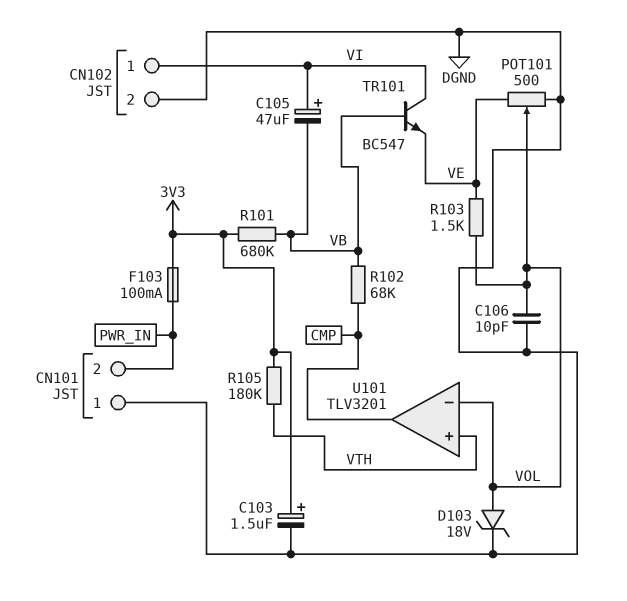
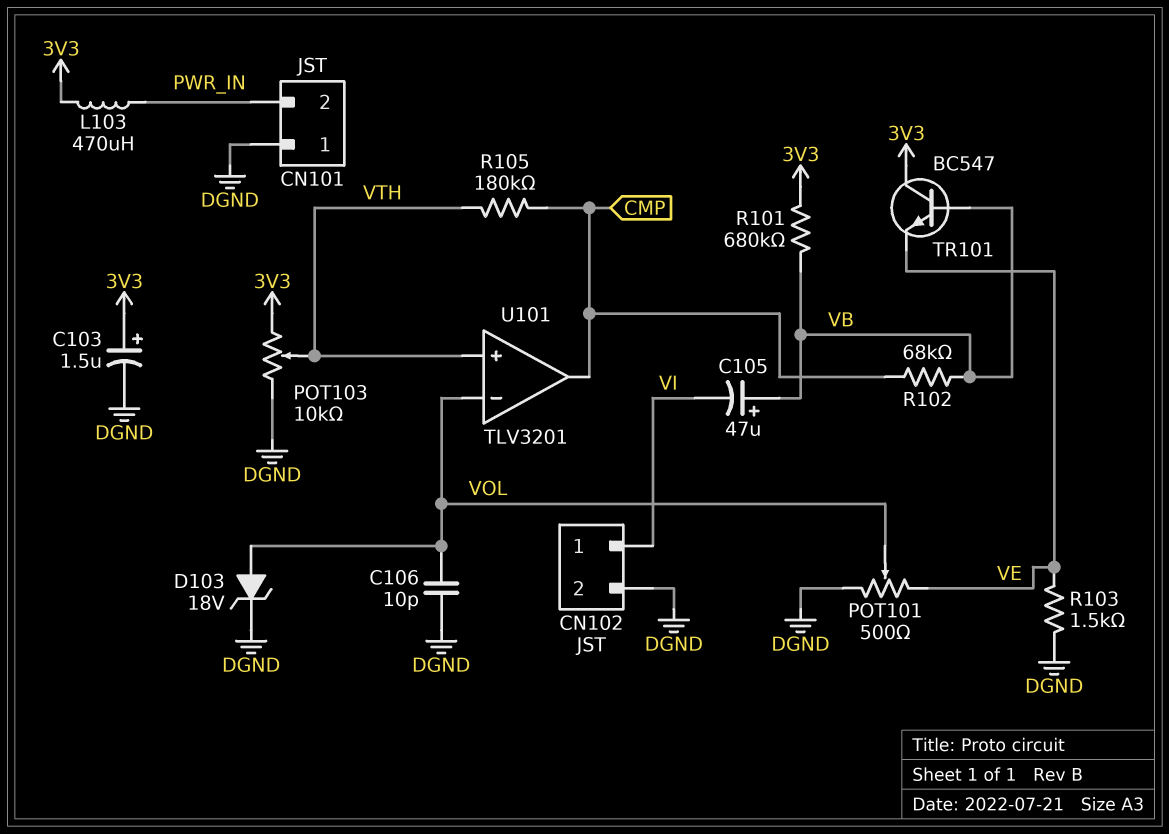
C105: 47uF (plus VI, minus VB) -> 47uF (plus VB, minus VI)
F103: 100mA (3V3, PWR_IN) -> none
L103: none -> 470uH (3V3, PWR_IN)
POT103: none -> 10k (3V3, DGND, wiper VTH)
R103: 1.5k (VE, VOL) -> 1.5k (DGND, VE)
R105: 180k (3V3, VTH) -> 180k (CMP, VTH)
TR101: NPN BC547 (B VB, C VI, E VE) -> NPN BC547 (B VB, C 3V3, E VE)

